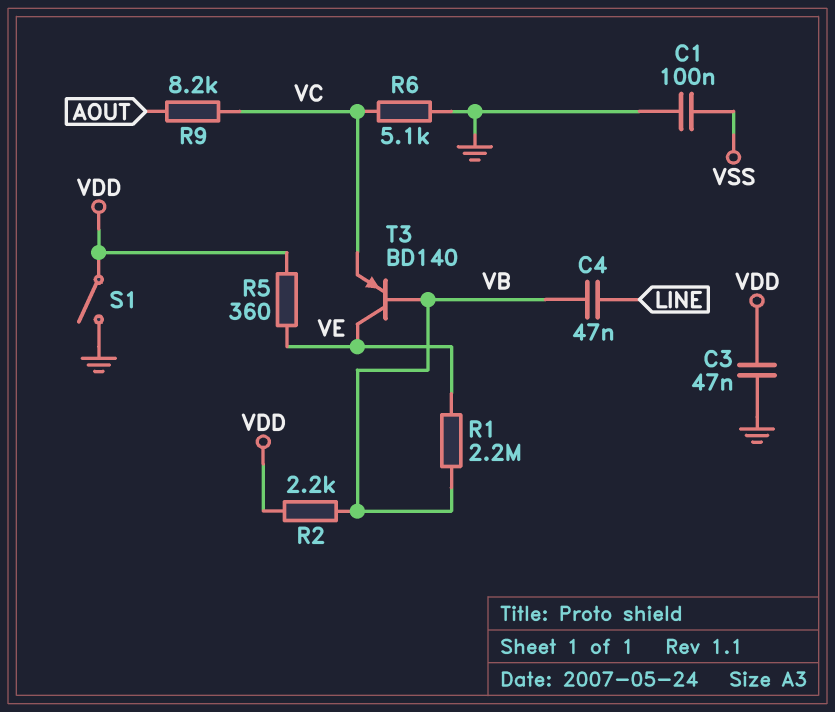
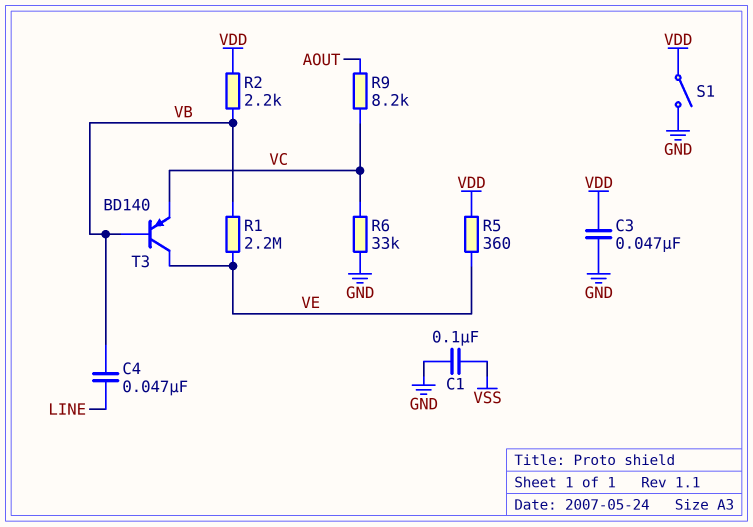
R6: 5.1k (GND, VC) -> 33k (GND, VC)

